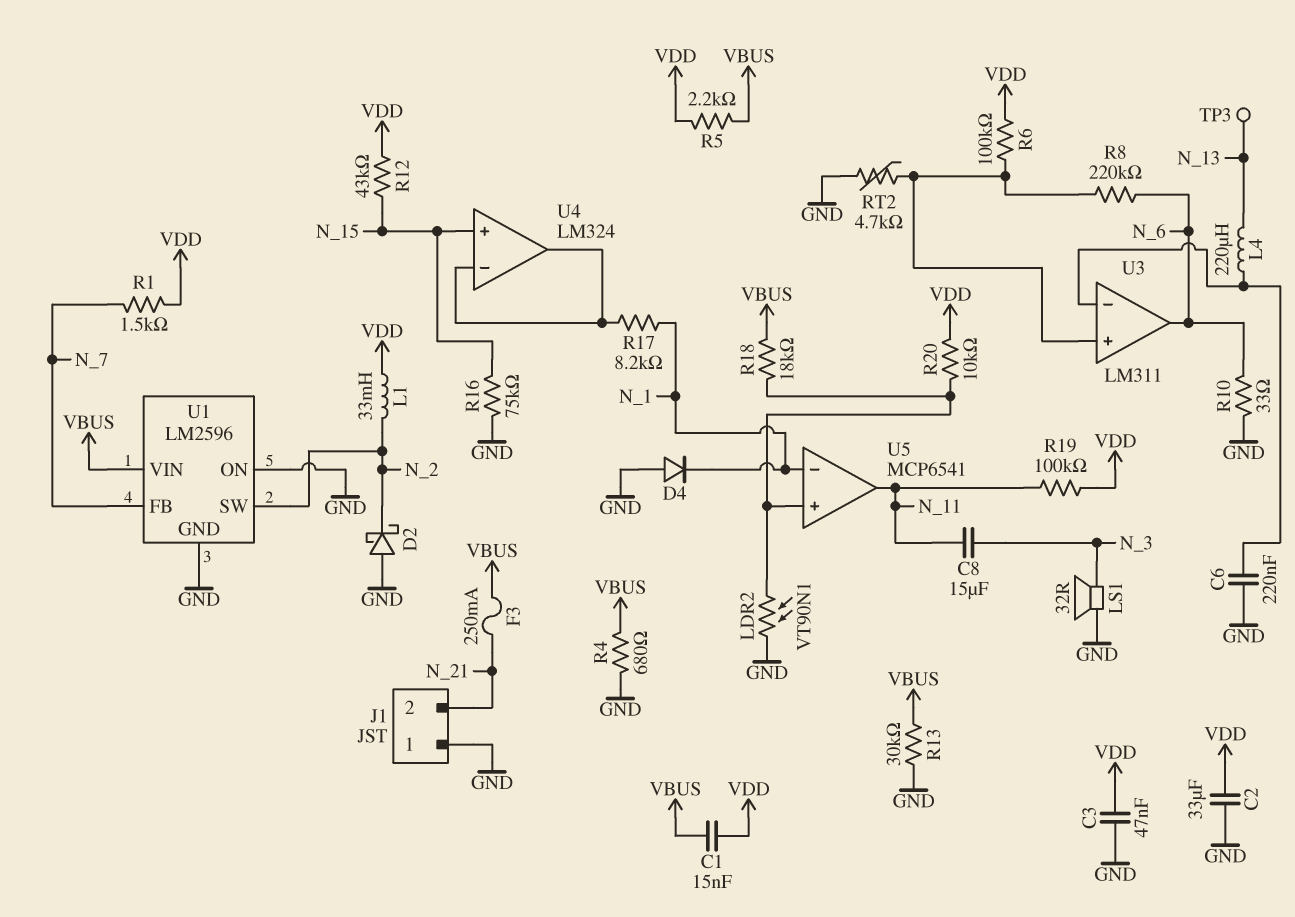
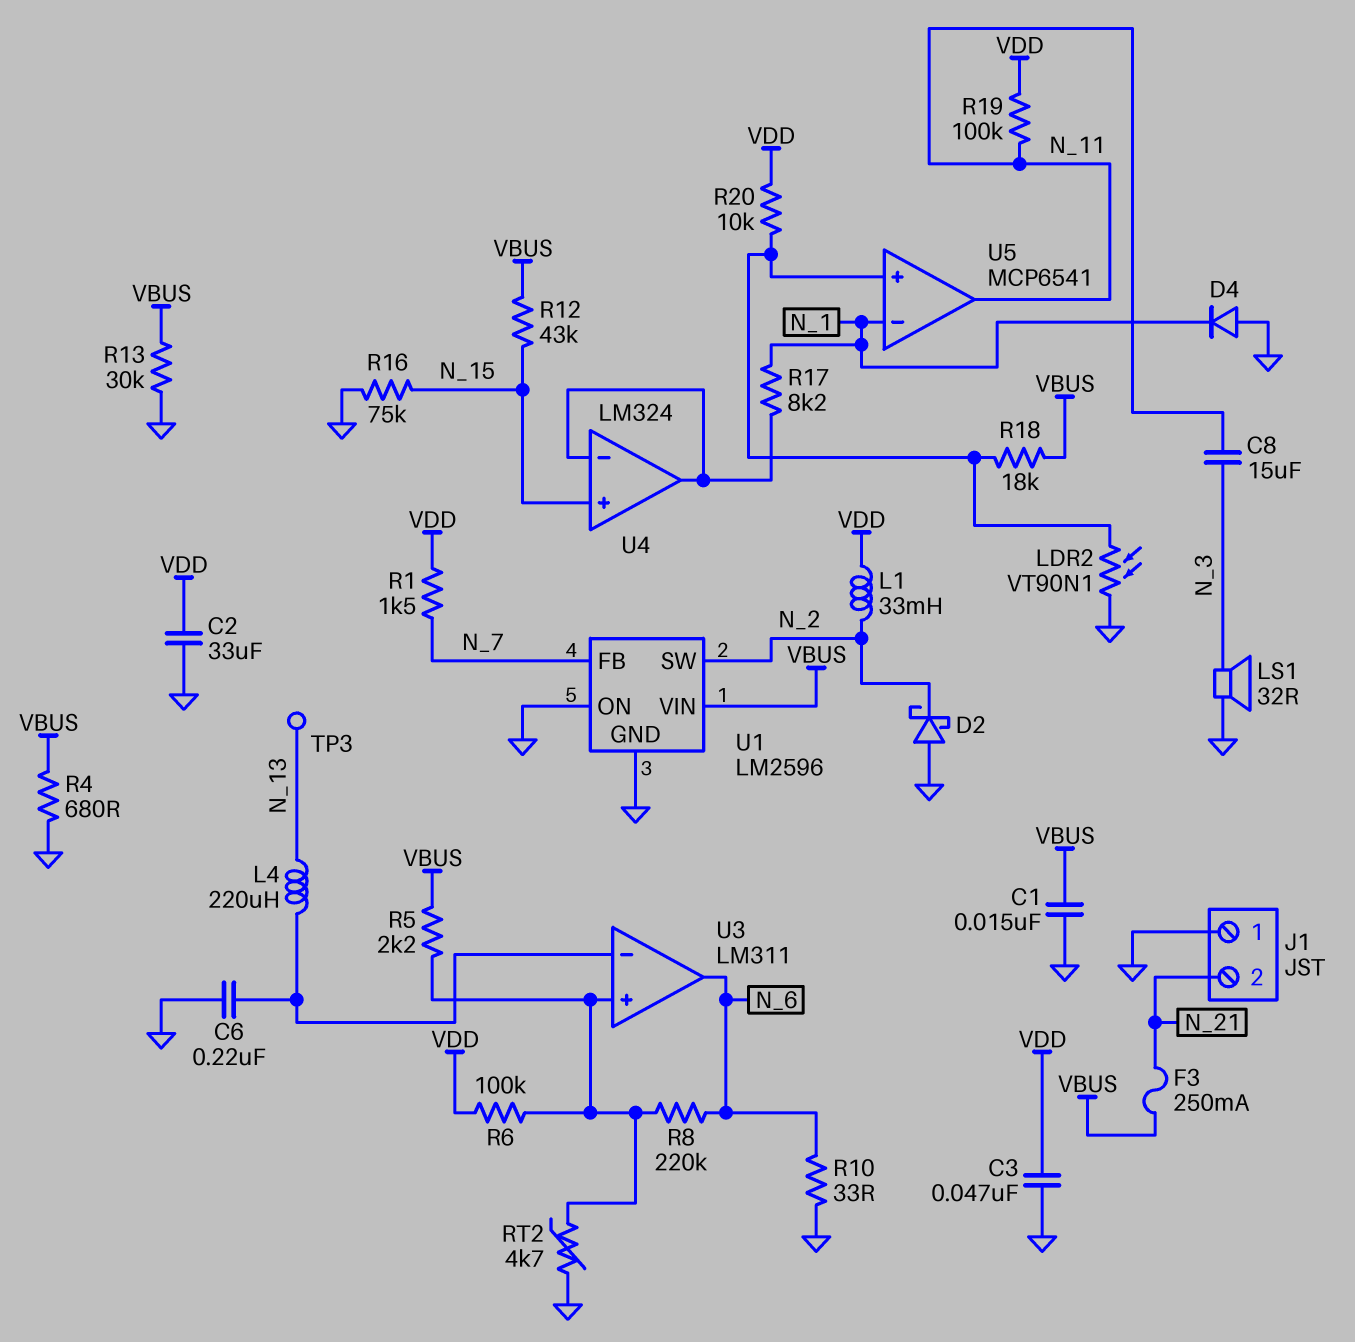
C1: 15nF (VBUS, VDD) -> 15nF (GND, VBUS)
R5: 2.2k (VBUS, VDD) -> 2.2k (U3/in+, VBUS)
R12: 43k (N_15, VDD) -> 43k (N_15, VBUS)

